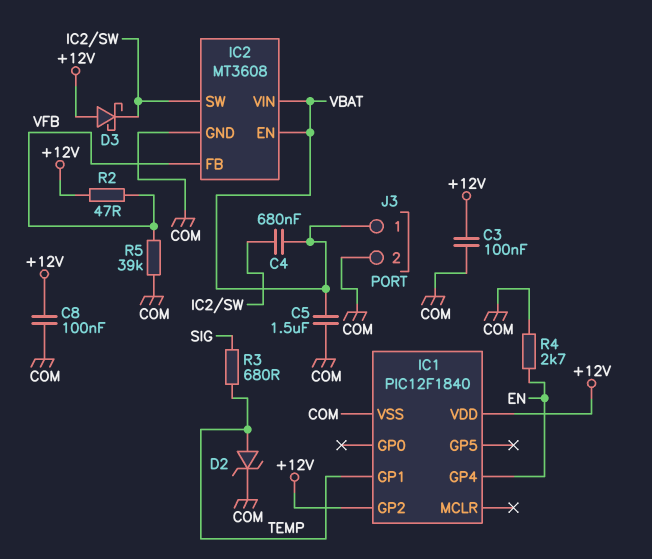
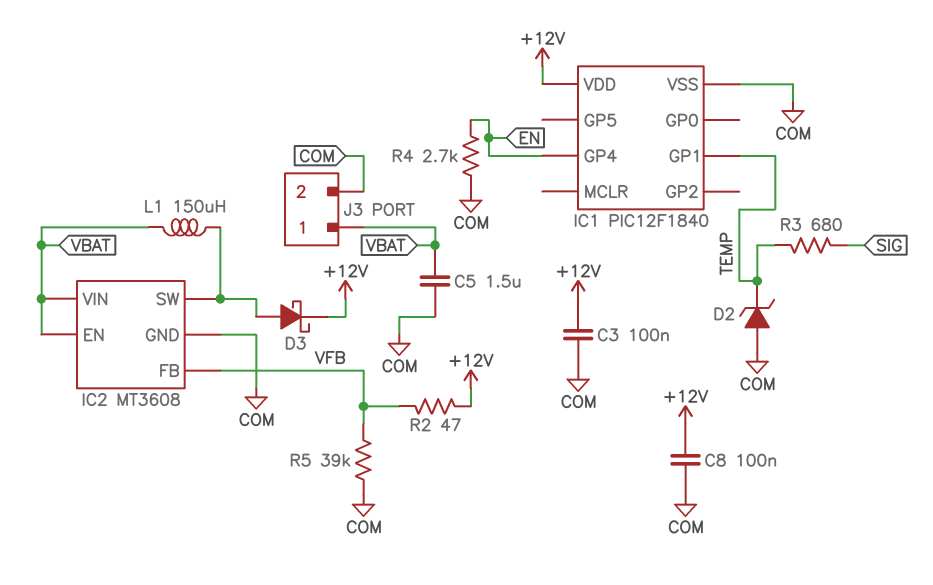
C4: 680nF (IC2/SW, VBAT) -> none
D2: zener (A TEMP, K COM) -> zener (A COM, K TEMP)
D3: schottky (A +12V, K IC2/SW) -> schottky (A IC2/SW, K +12V)
IC1 pin GP2: +12V -> none
L1: none -> 150uH (IC2/SW, VBAT)

